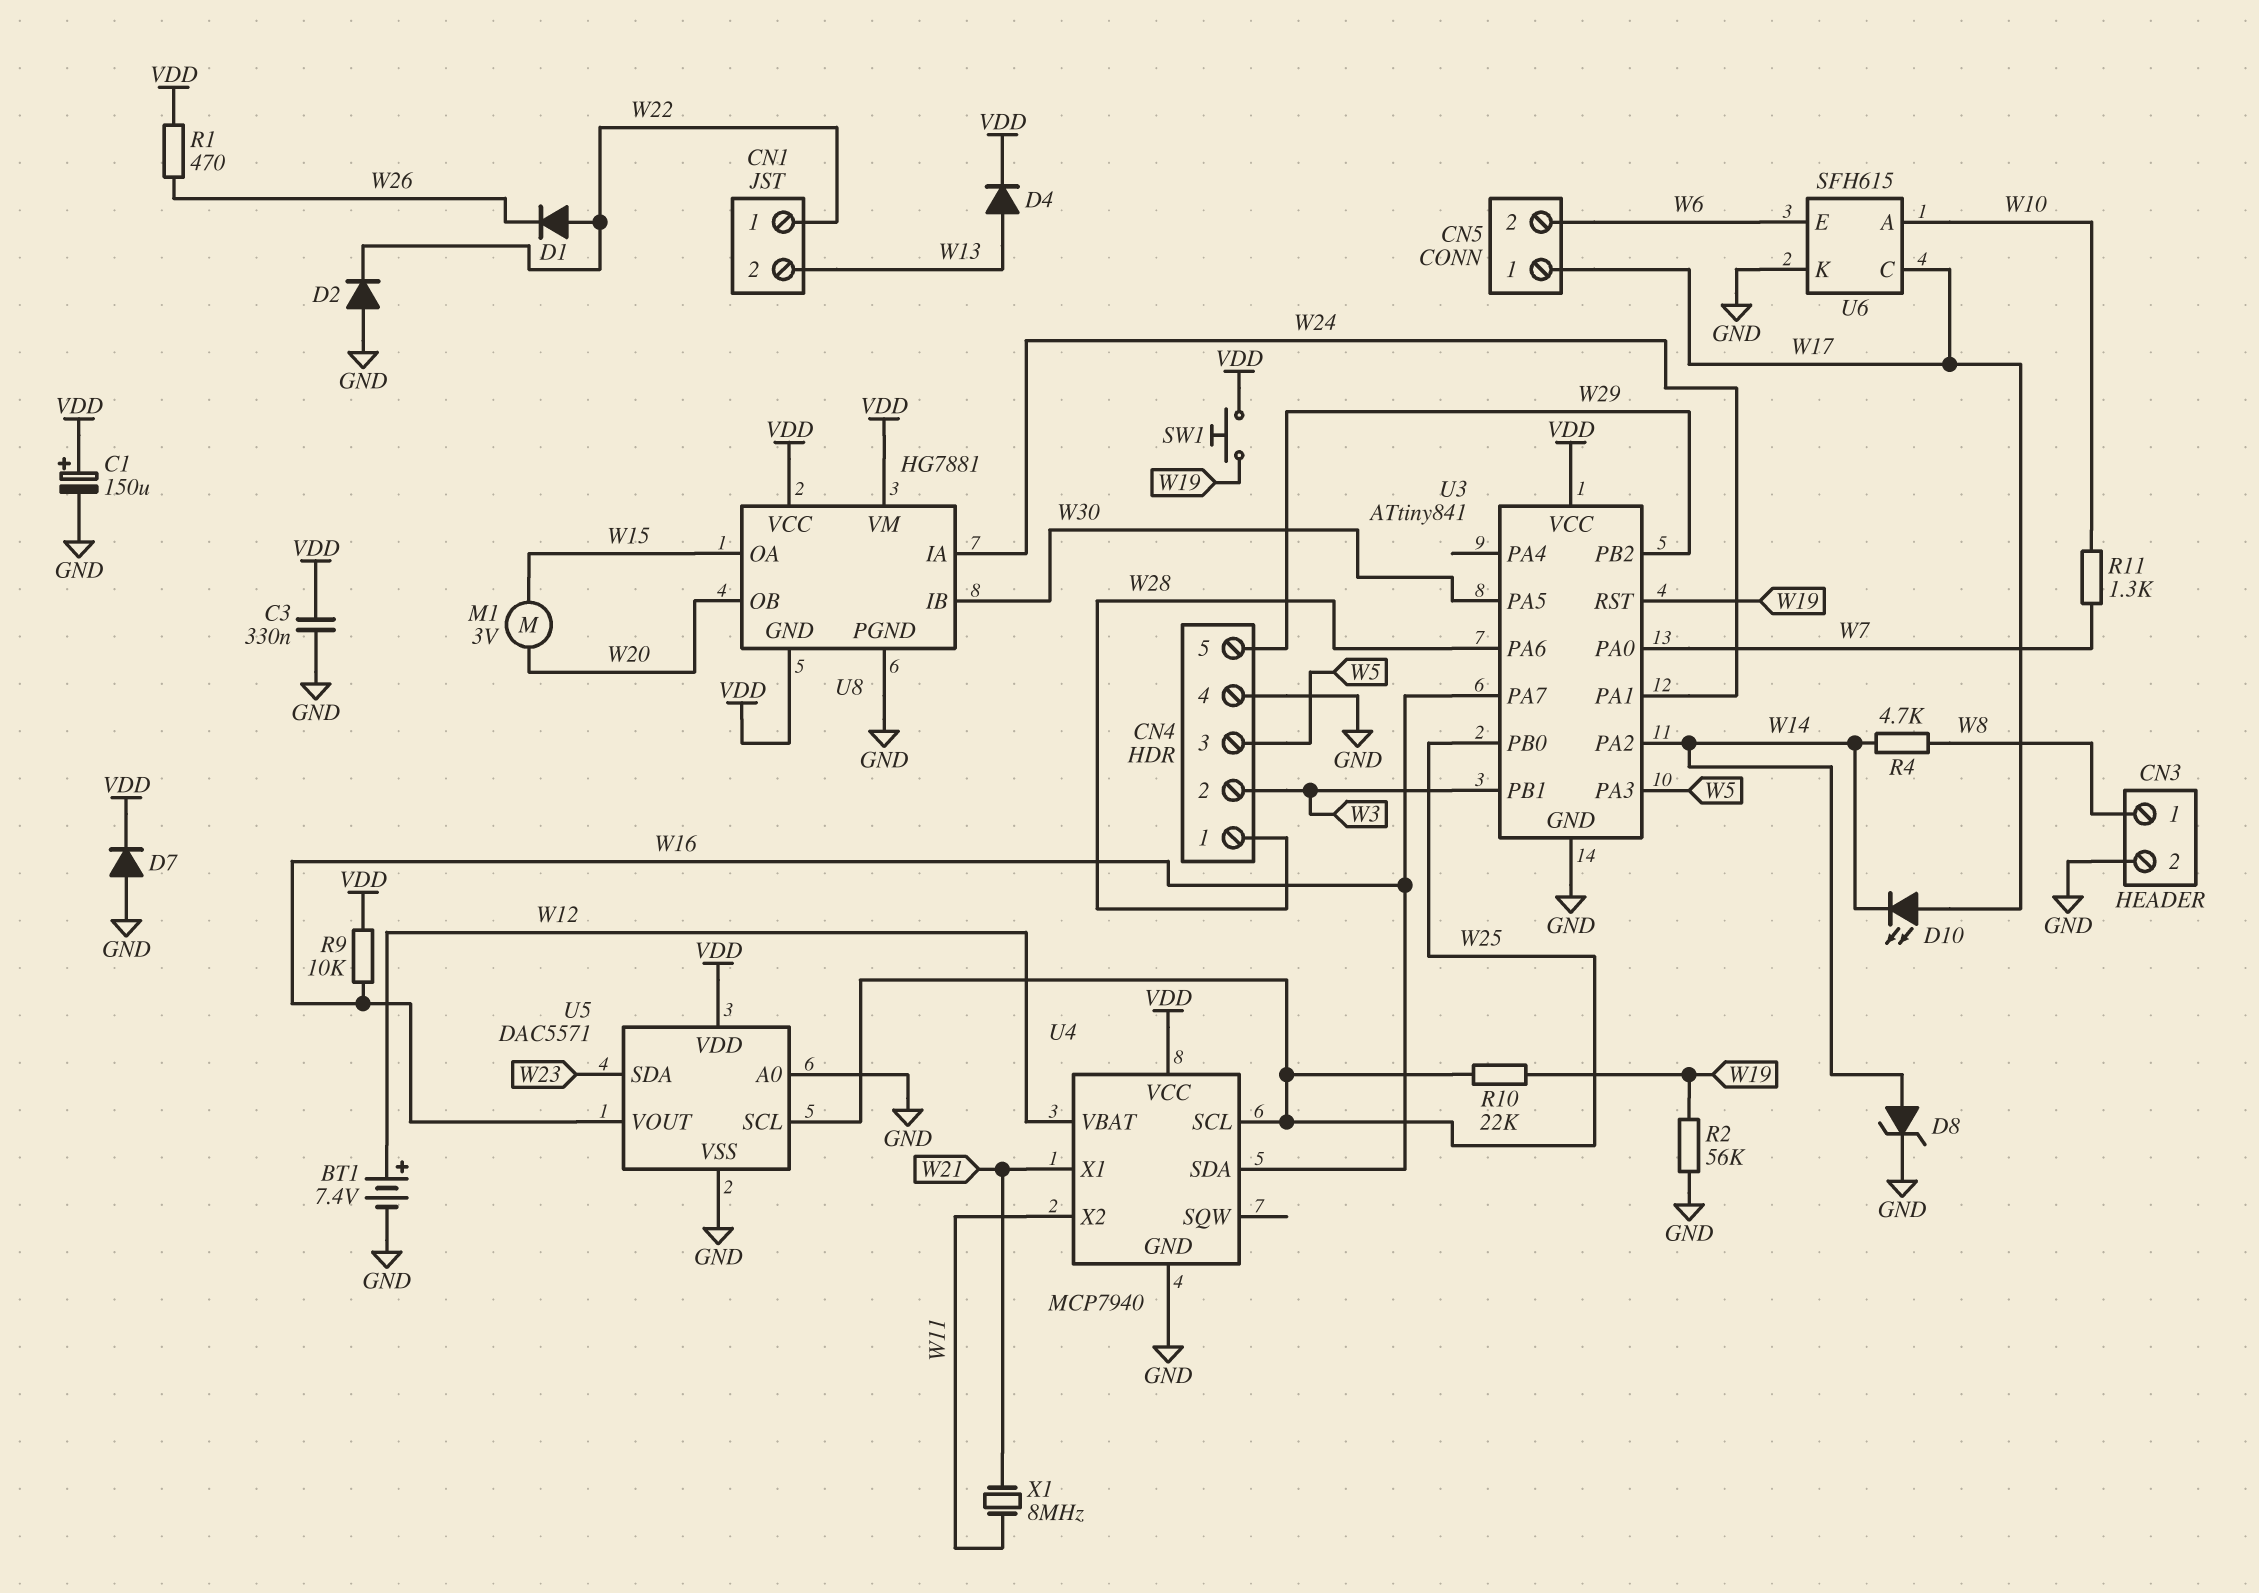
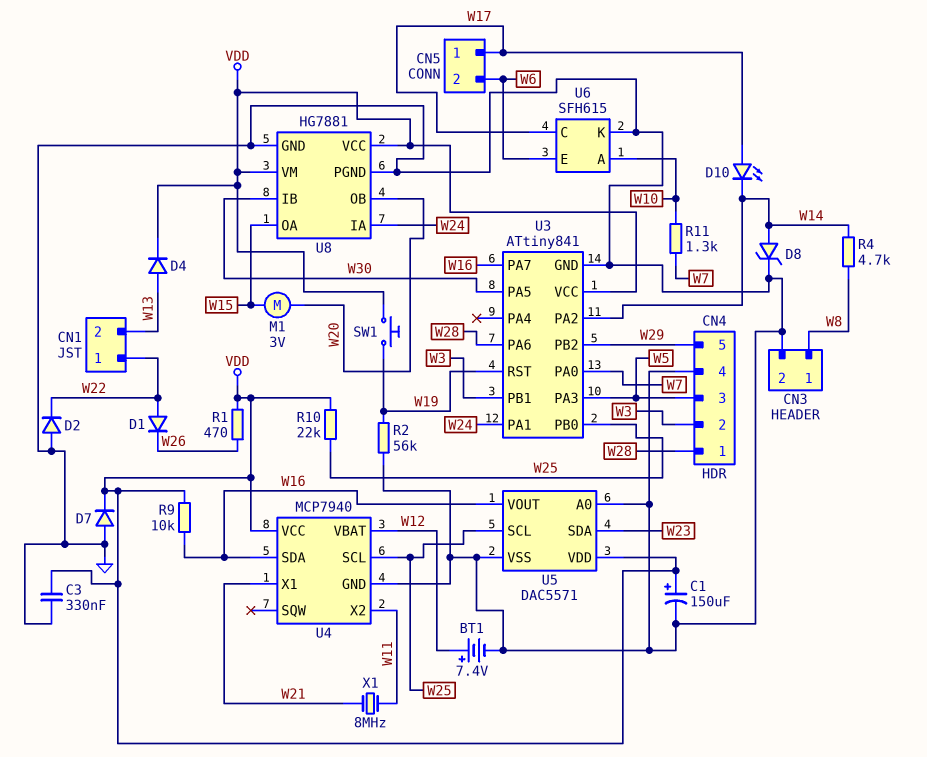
R10: 22k (W19, W25) -> 22k (VDD, W25)
U8 pin GND: VDD -> GND

